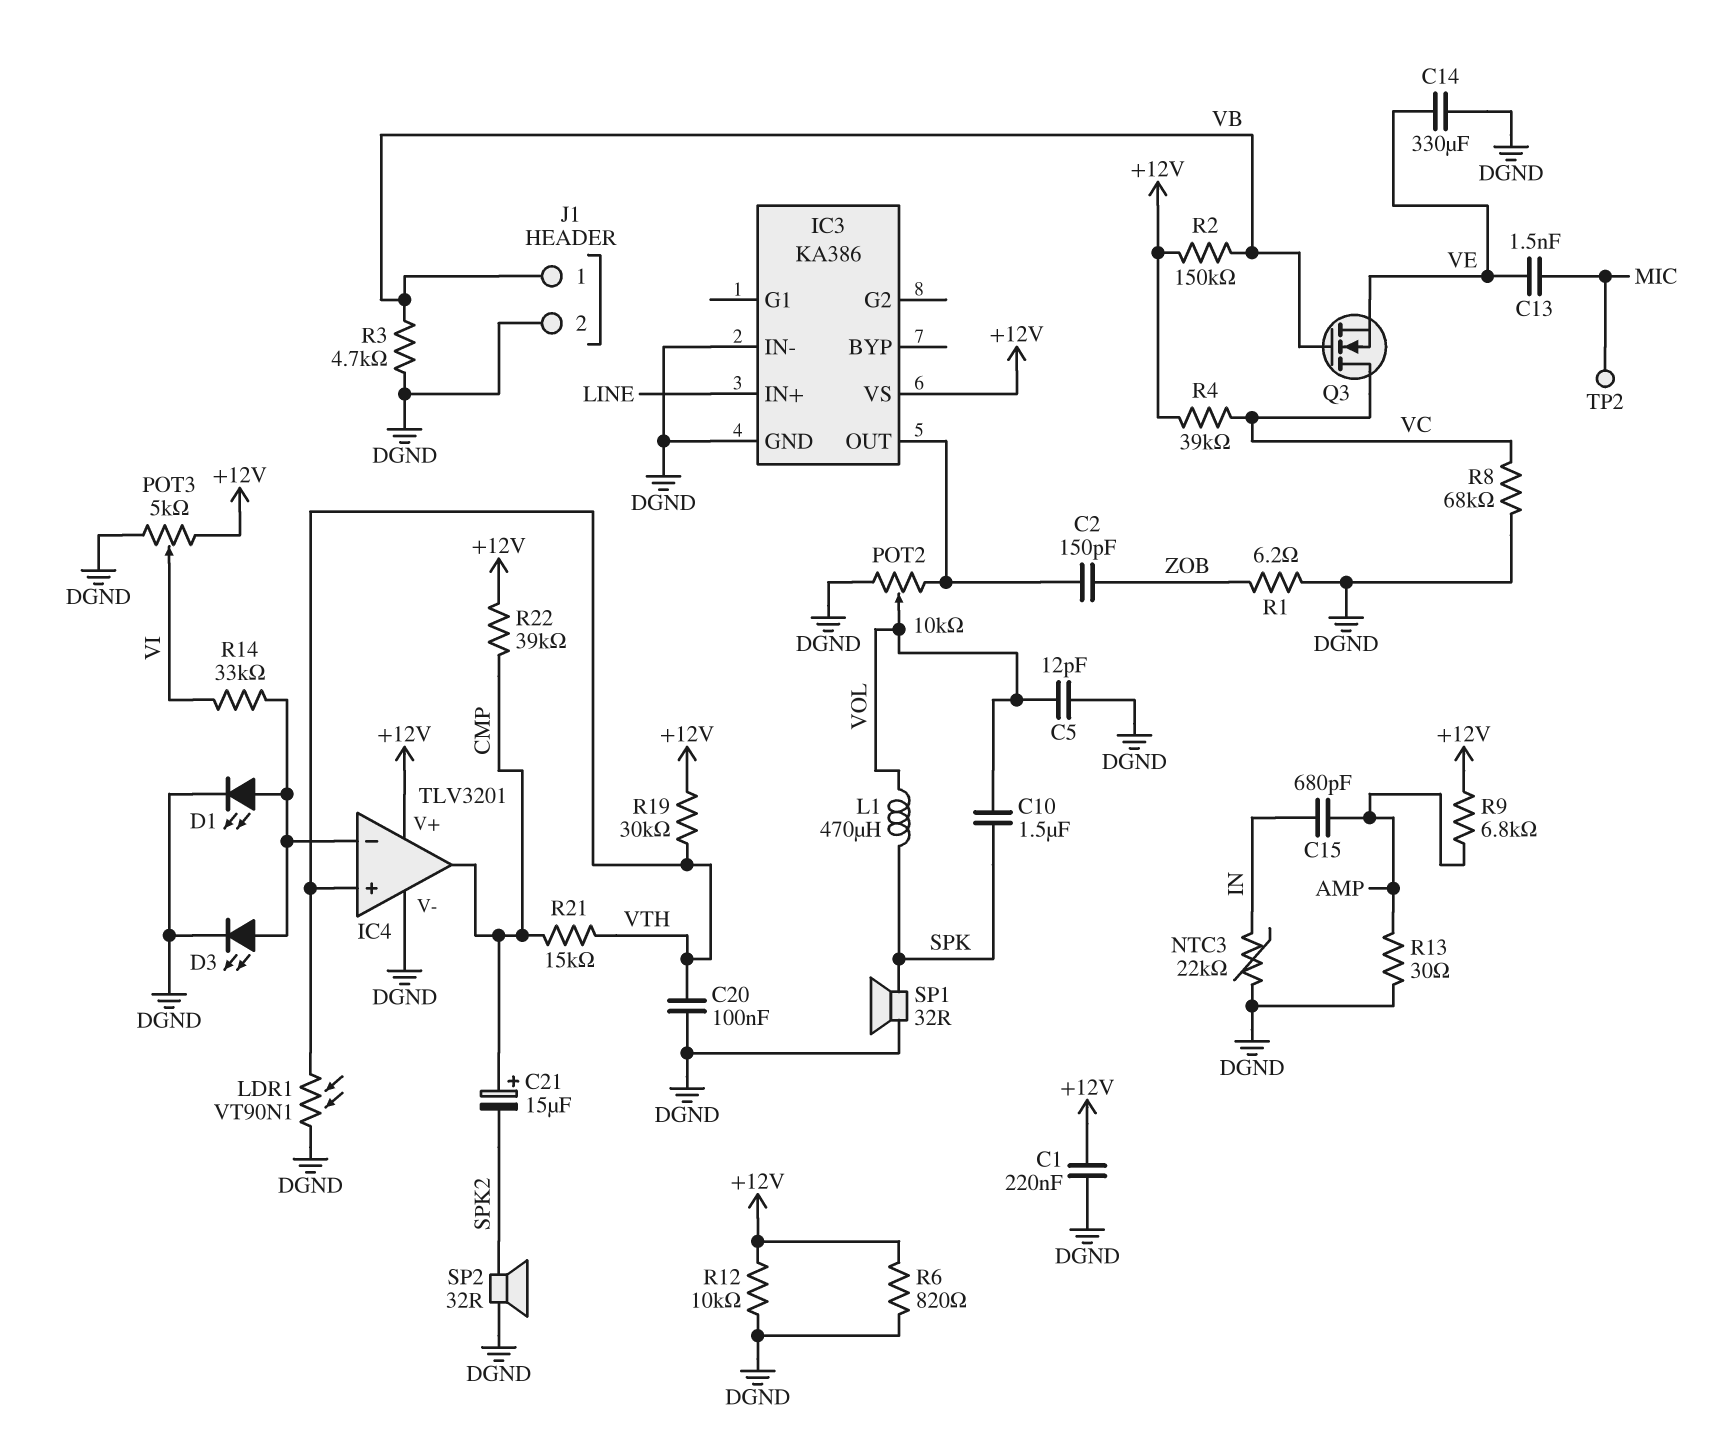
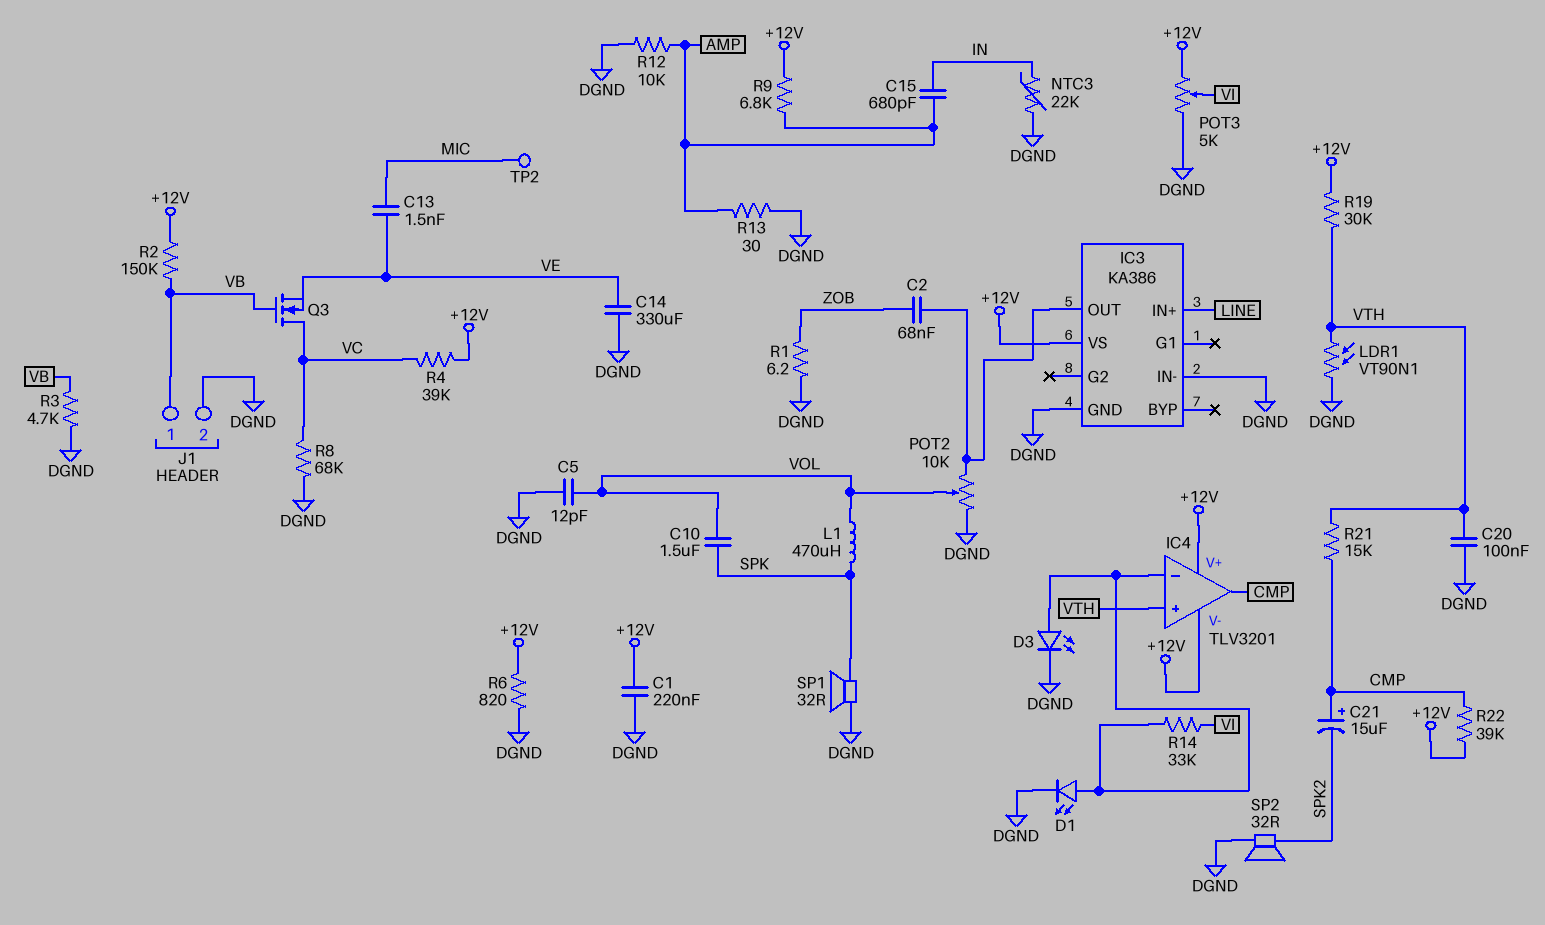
C2: 150pF (IC3/OUT, ZOB) -> 68nF (IC3/OUT, ZOB)
IC4 pin V-: DGND -> +12V
R12: 10k (+12V, DGND) -> 10k (AMP, DGND)

